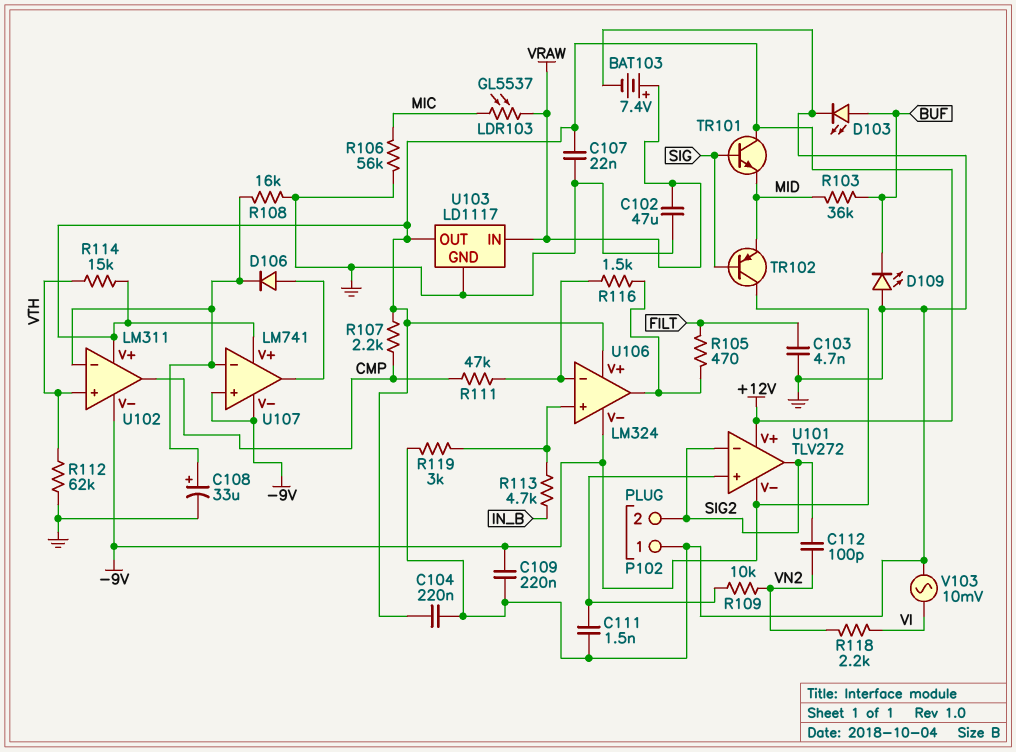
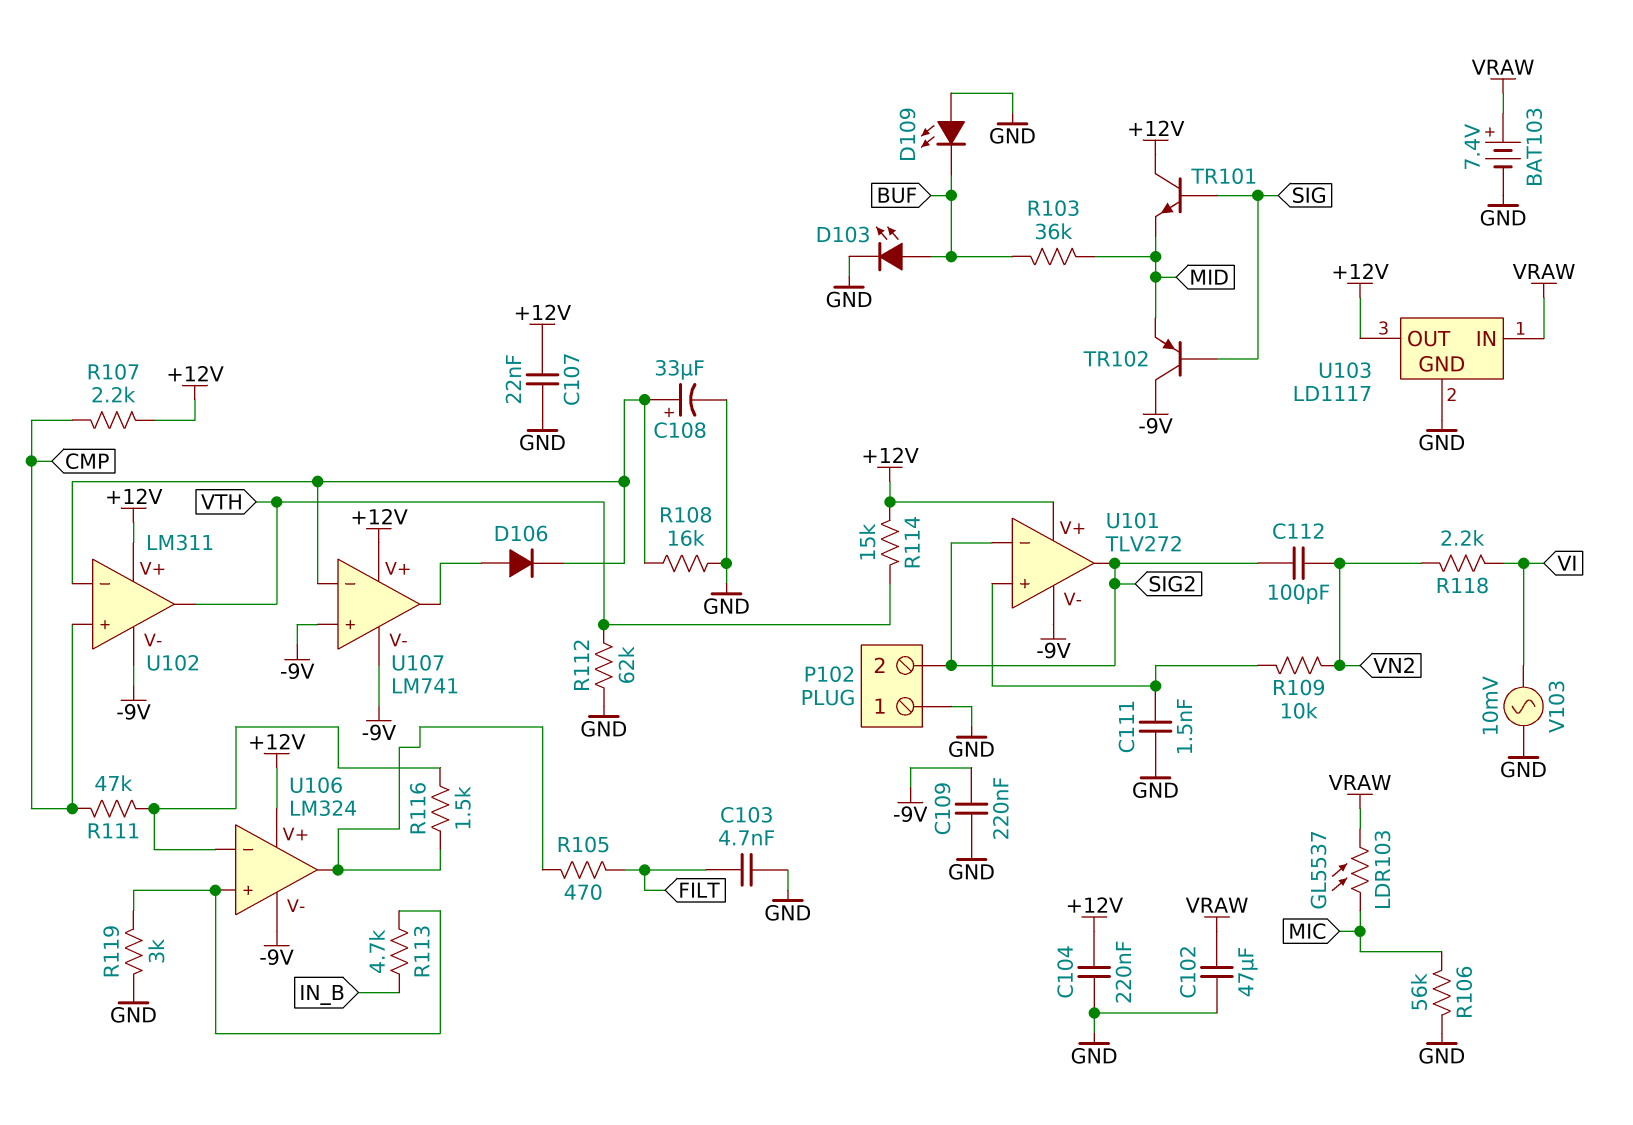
U102 pin in+: VTH -> CMP
U102 pin out: CMP -> VTH

